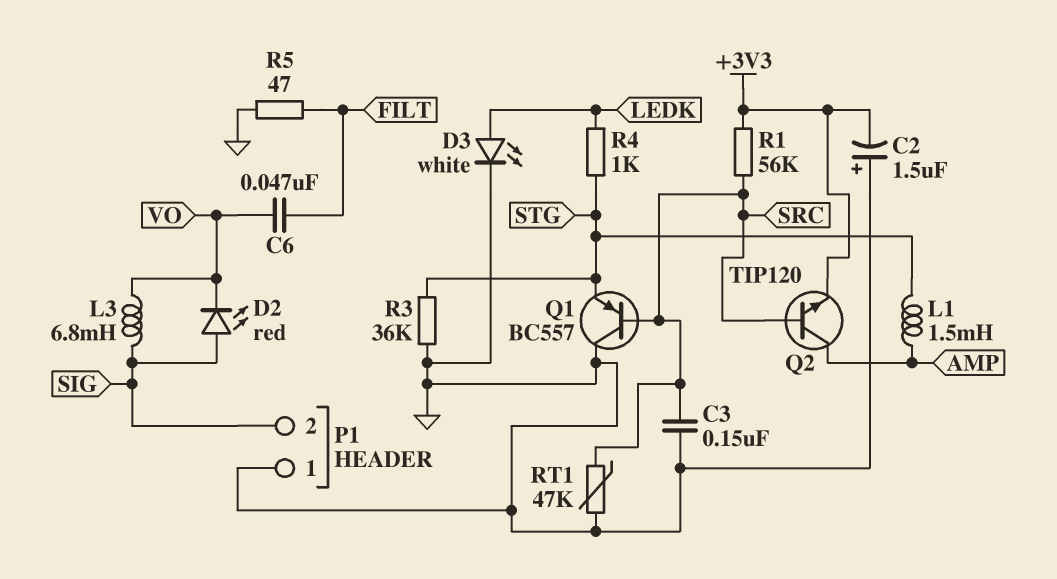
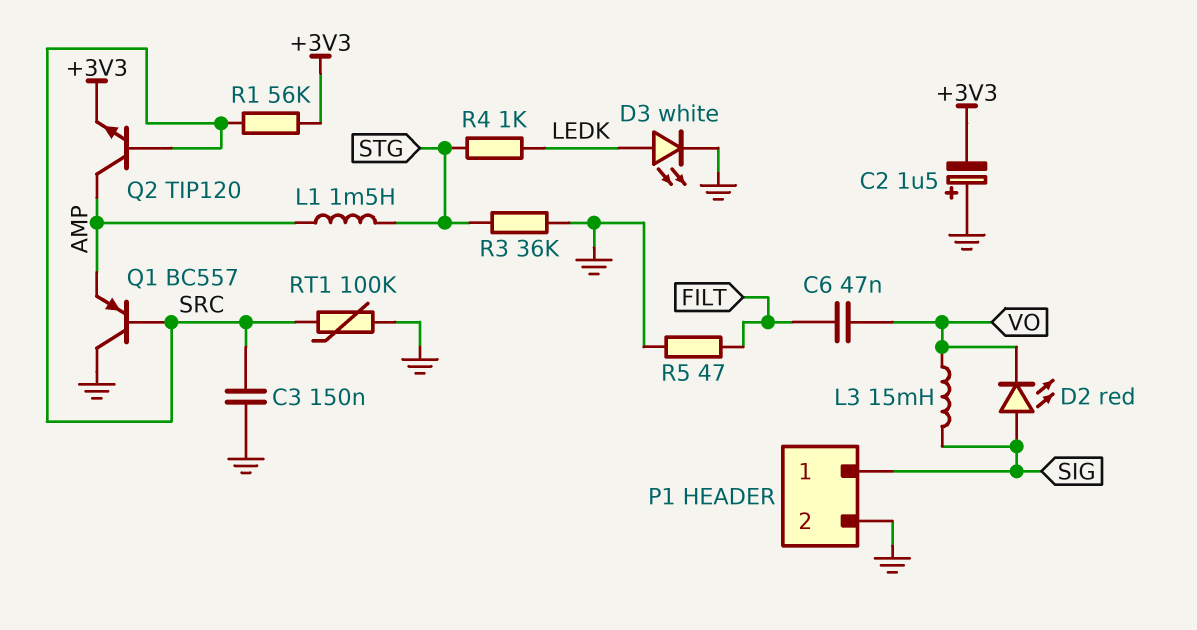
L3: 6.8mH (SIG, VO) -> 15mH (SIG, VO)
P1 pin 1: GND -> SIG
P1 pin 2: SIG -> GND
Q1: PNP BC557 (B SRC, C GND, E STG) -> PNP BC557 (B SRC, C GND, E AMP)
RT1: 47k (GND, SRC) -> 100k (GND, SRC)

